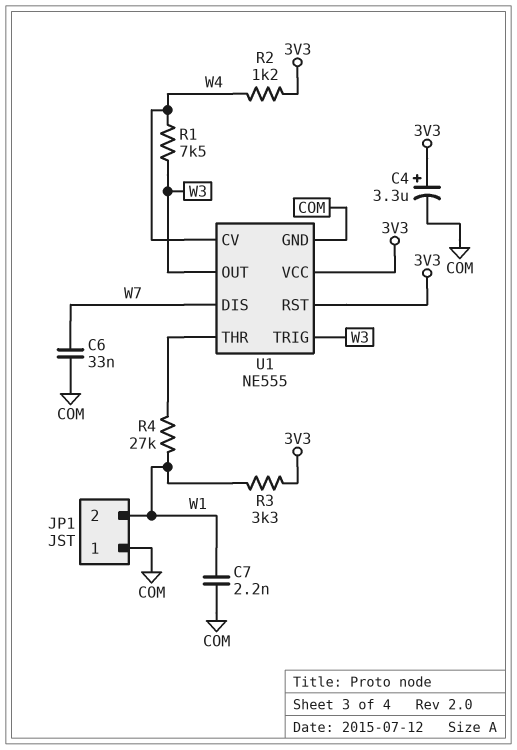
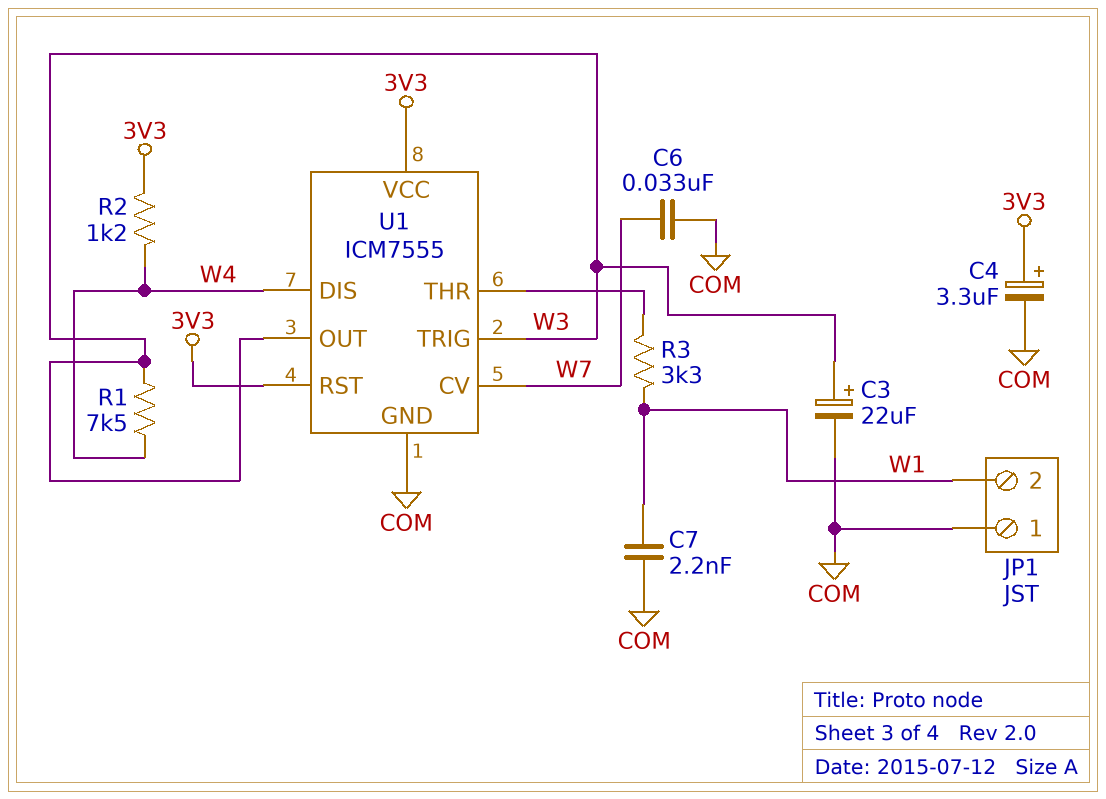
C3: none -> 22uF (plus W3, minus COM)
R3: 3.3k (3V3, W1) -> 3.3k (U1/THR, W1)
R4: 27k (U1/THR, W1) -> none
U1: NE555 -> ICM7555
U1 pin CV: W4 -> W7
U1 pin DIS: W7 -> W4

